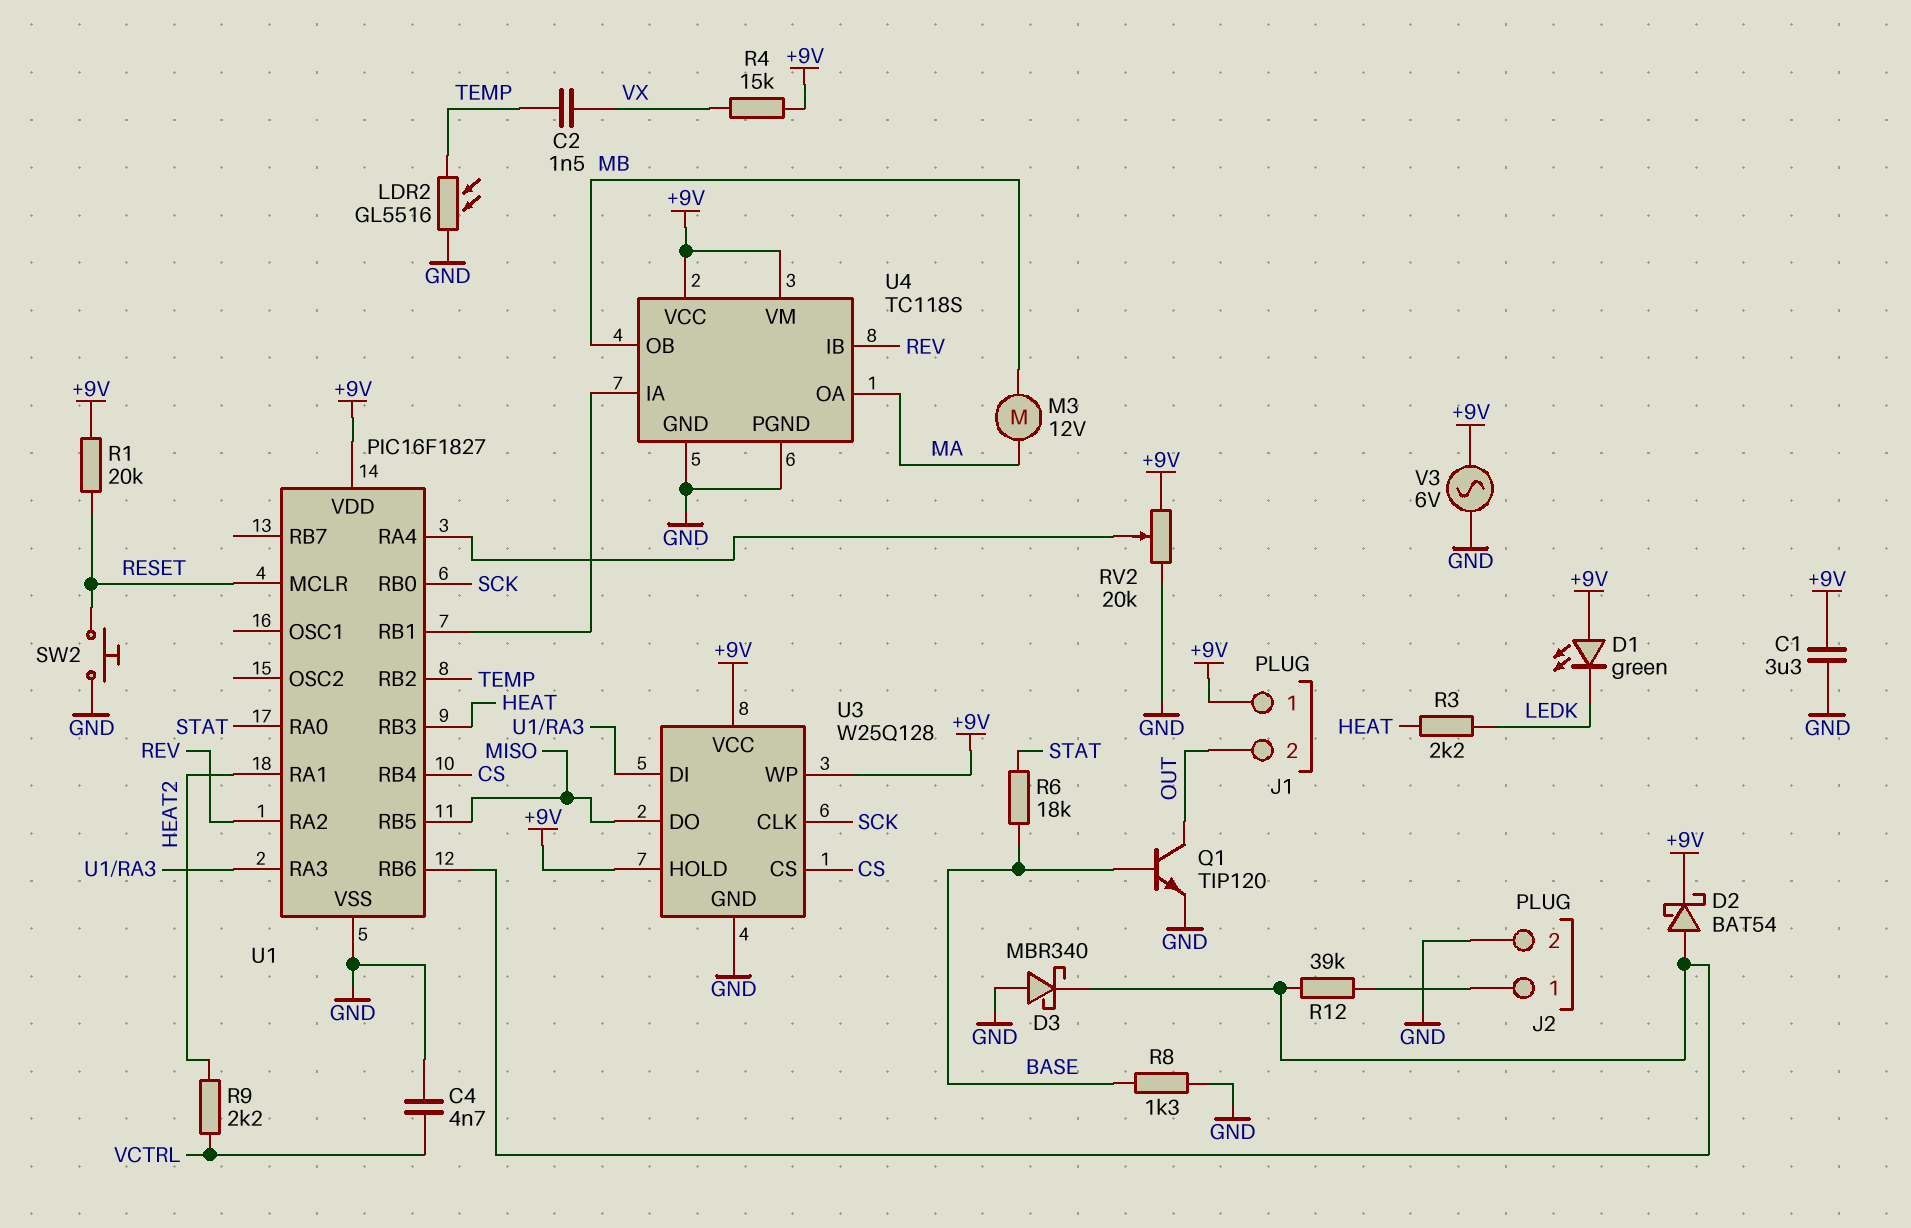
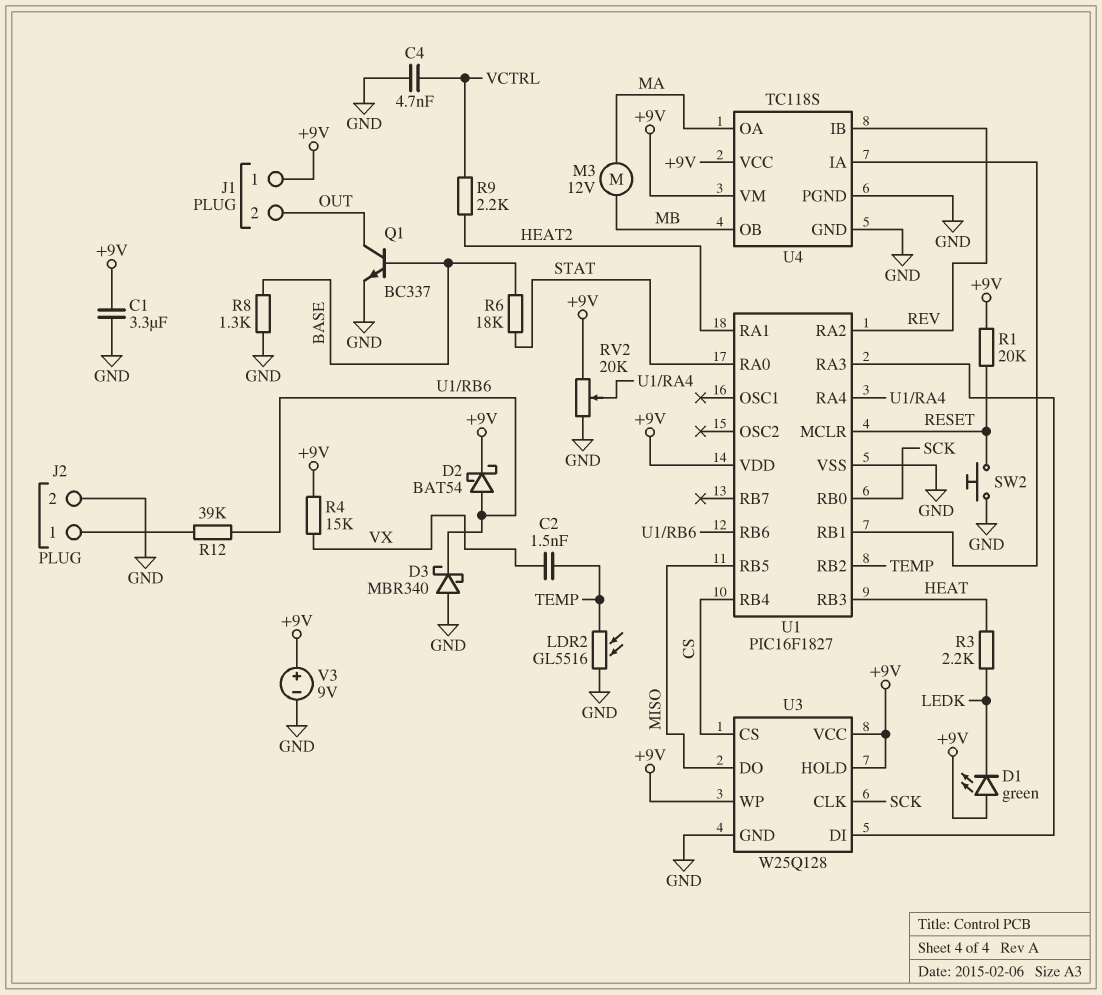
Q1: NPN TIP120 (B BASE, C OUT, E GND) -> NPN BC337 (B BASE, C OUT, E GND)
V3: AC 6V (+9V, GND) -> 9V (plus +9V, minus GND)

